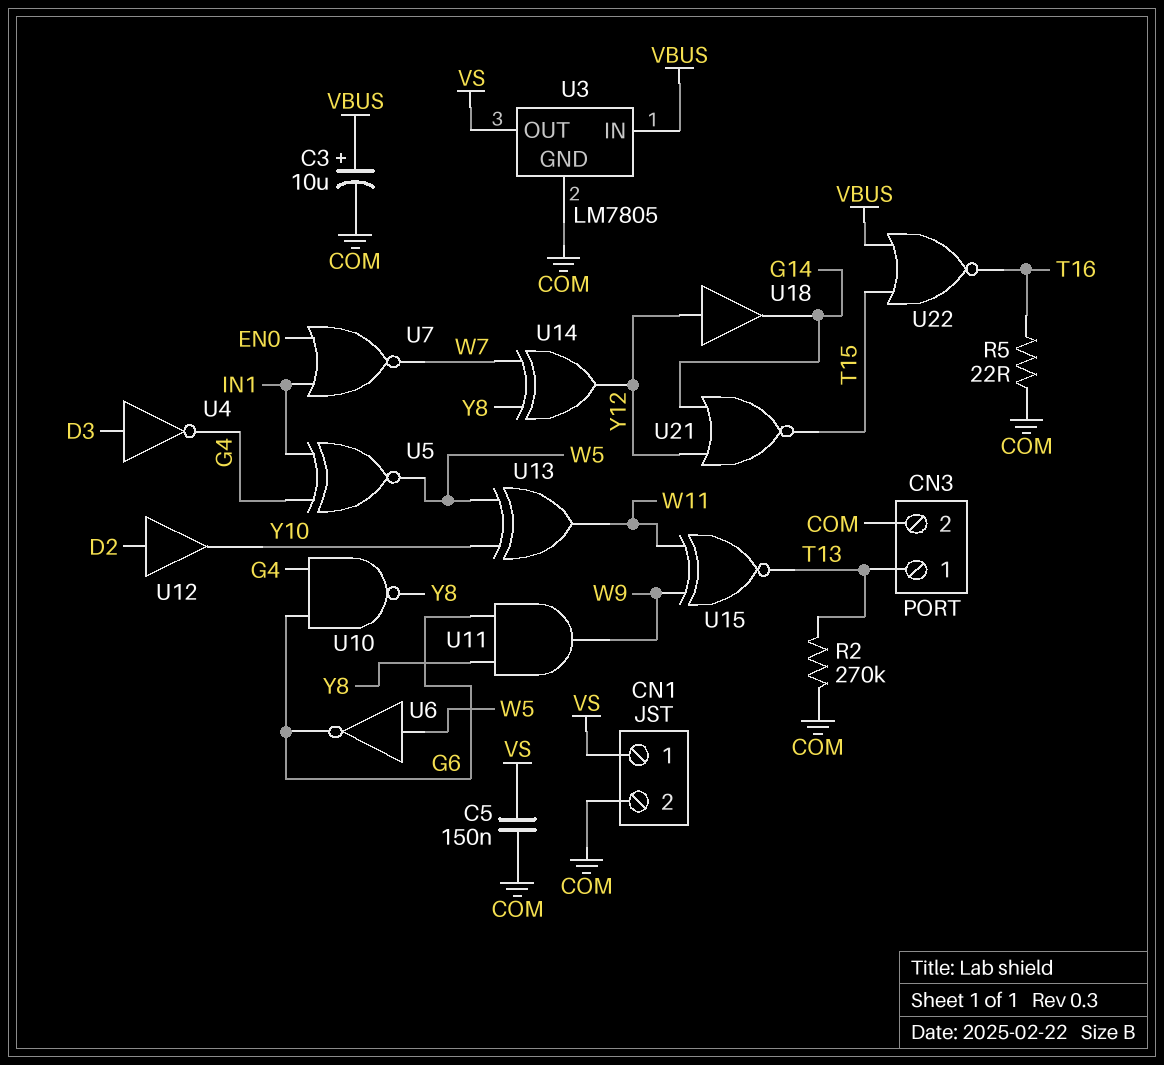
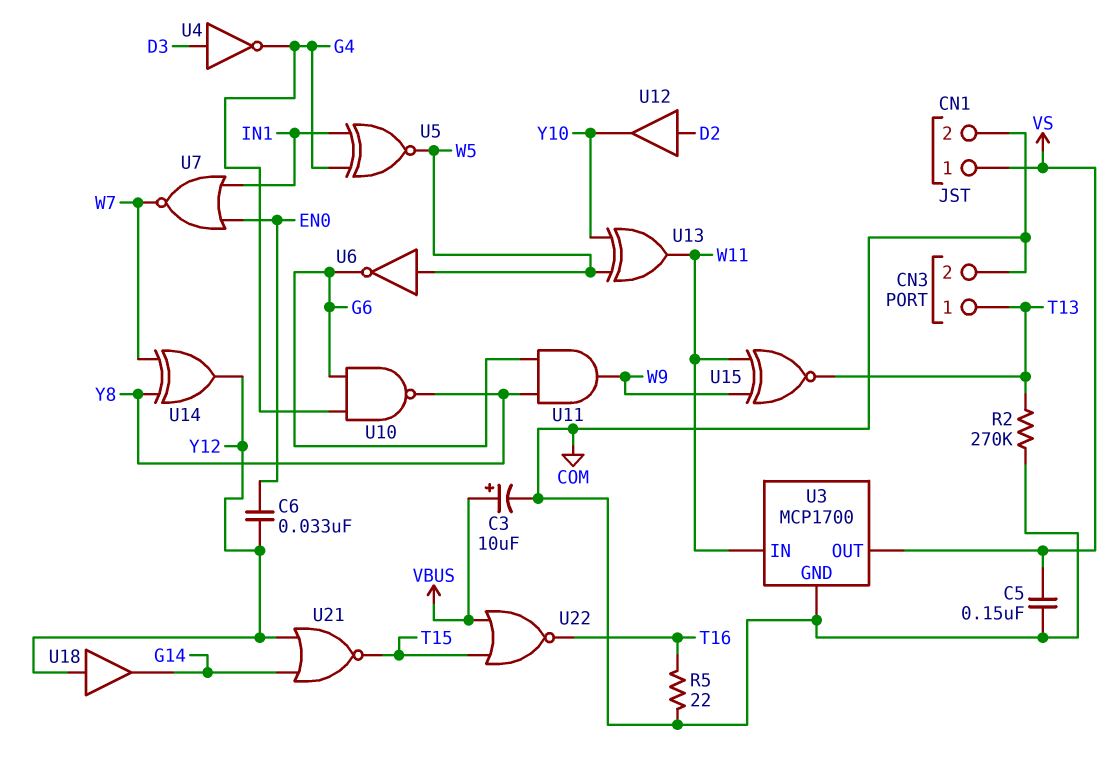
C6: none -> 33nF (EN0, Y12)
U3: LM7805 -> MCP1700
U3 pin IN: VBUS -> W11

